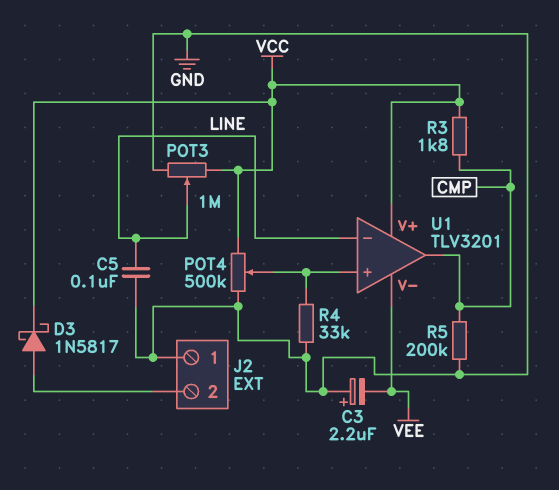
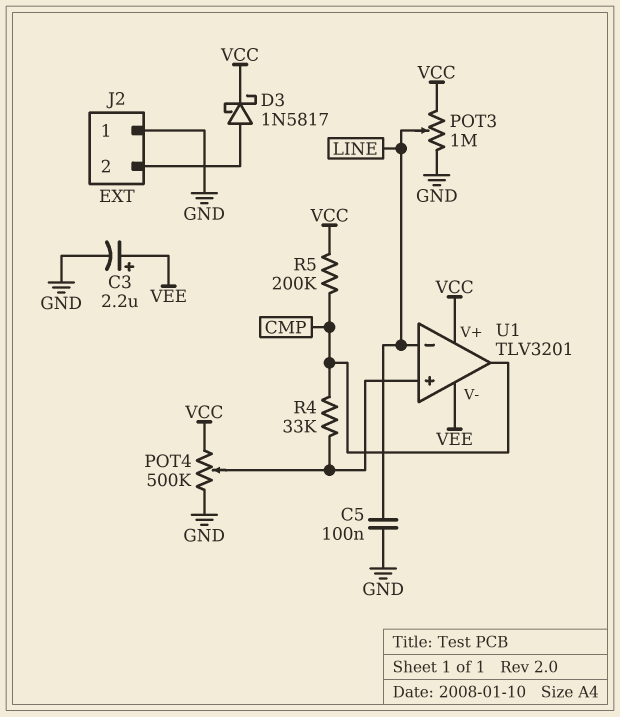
C3: 2.2uF (plus GND, minus VEE) -> 2.2uF (plus VEE, minus GND)
R3: 1.8k (CMP, VCC) -> none
R4: 33k (GND, U1/in+) -> 33k (CMP, U1/in+)
R5: 200k (CMP, GND) -> 200k (CMP, VCC)

